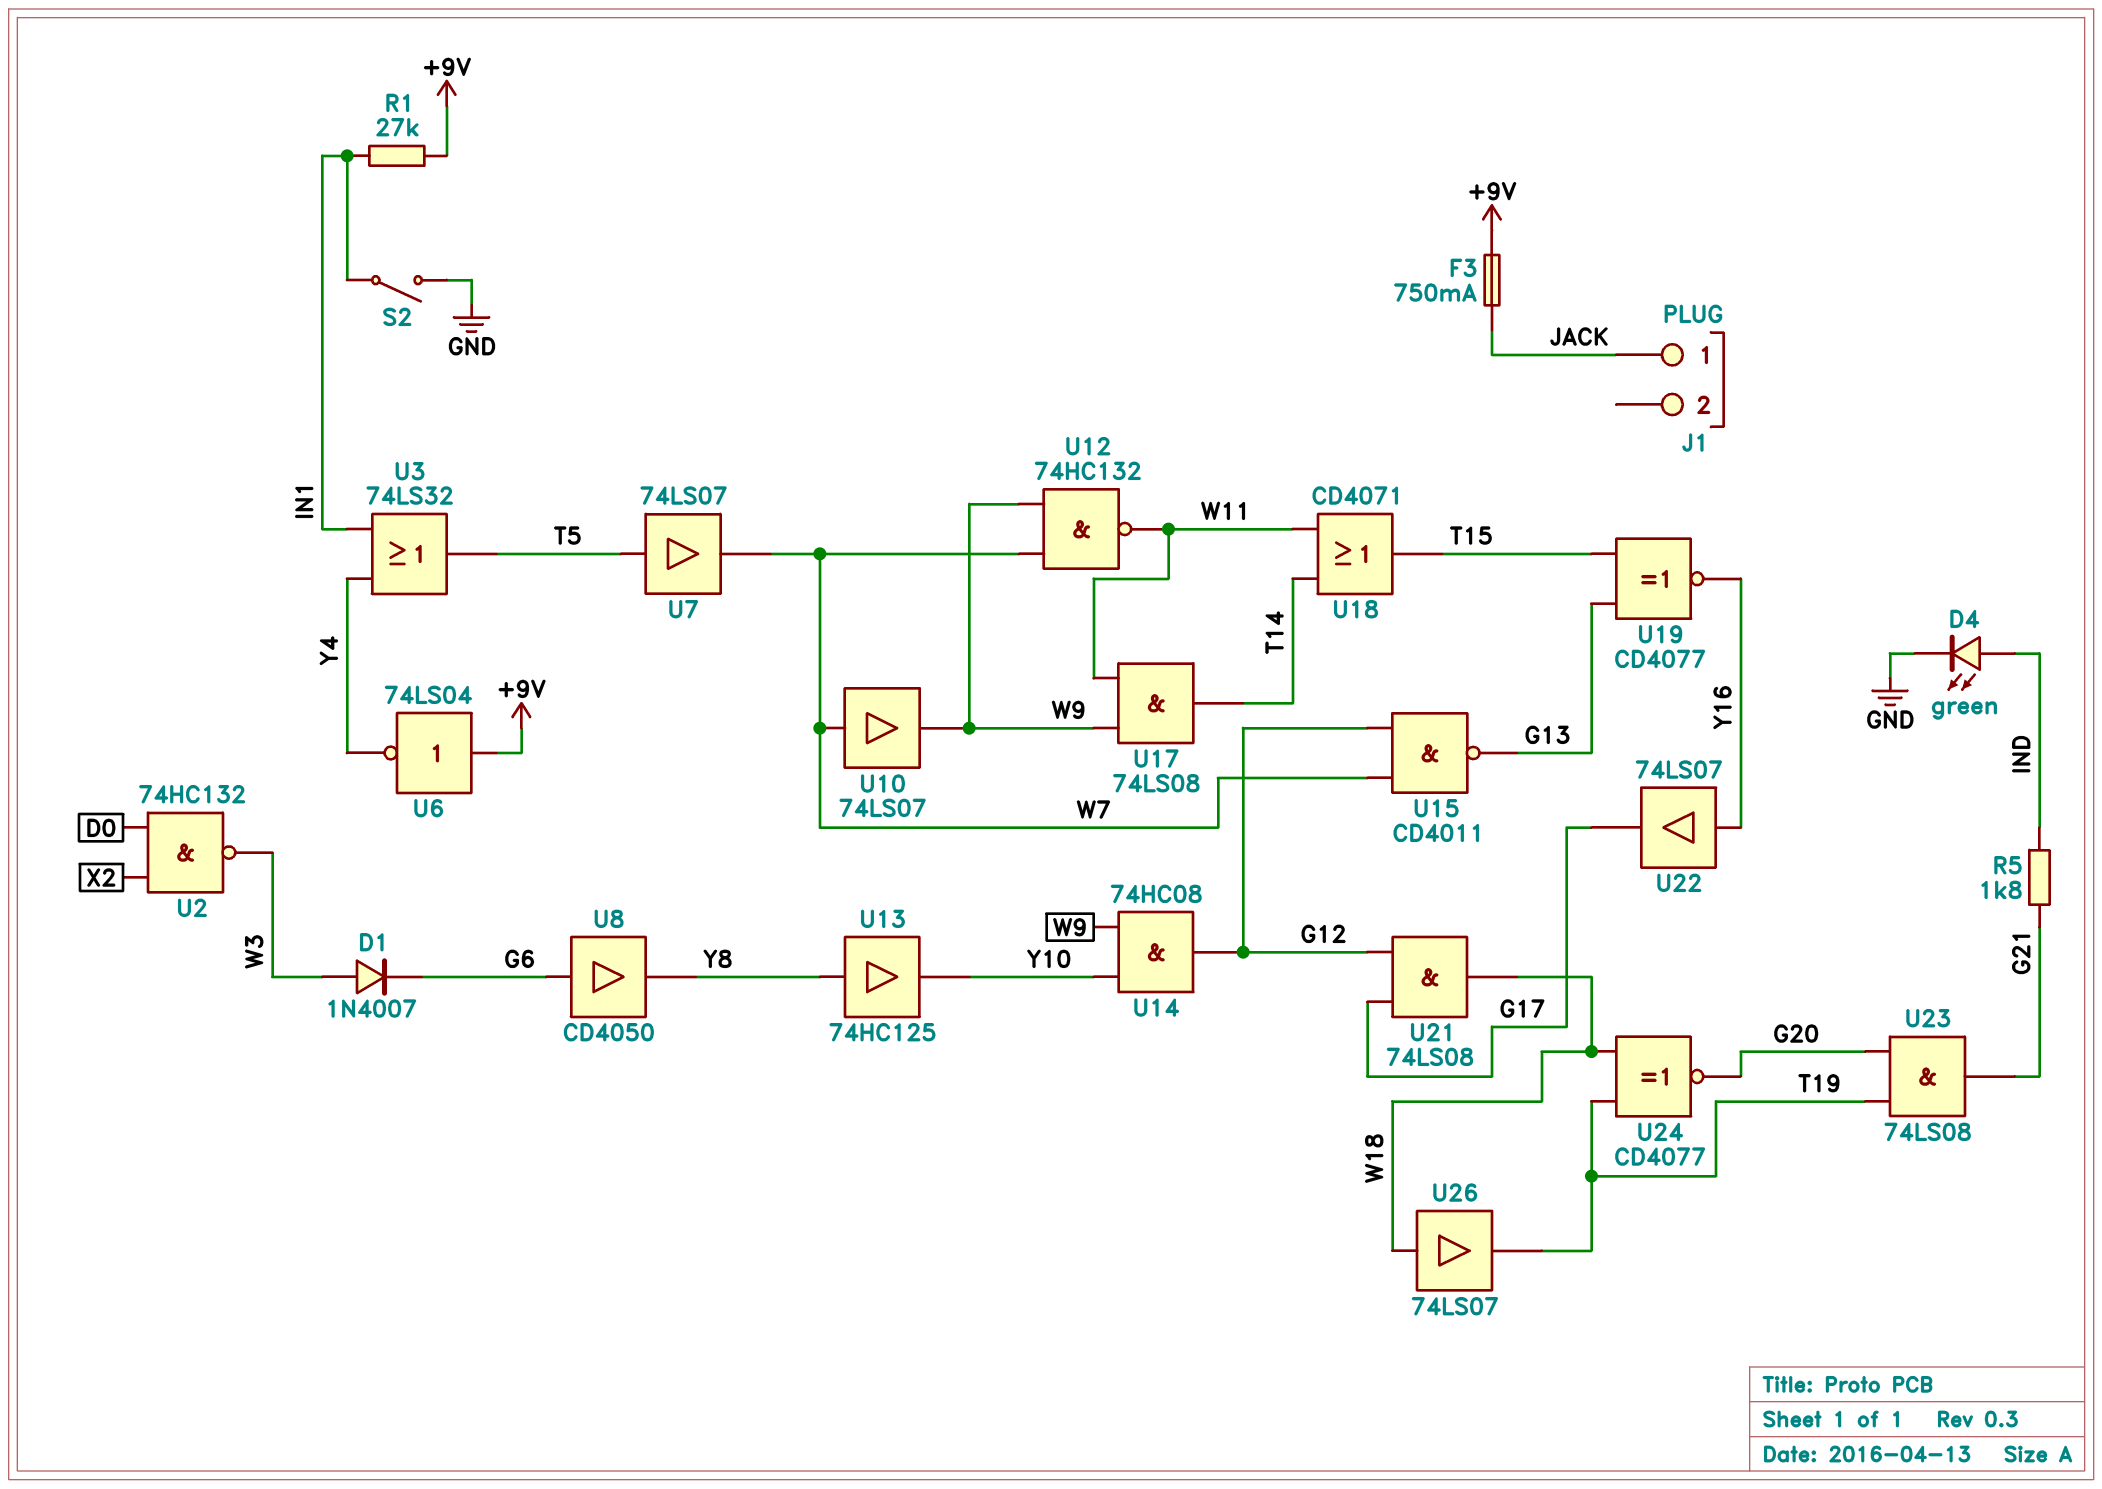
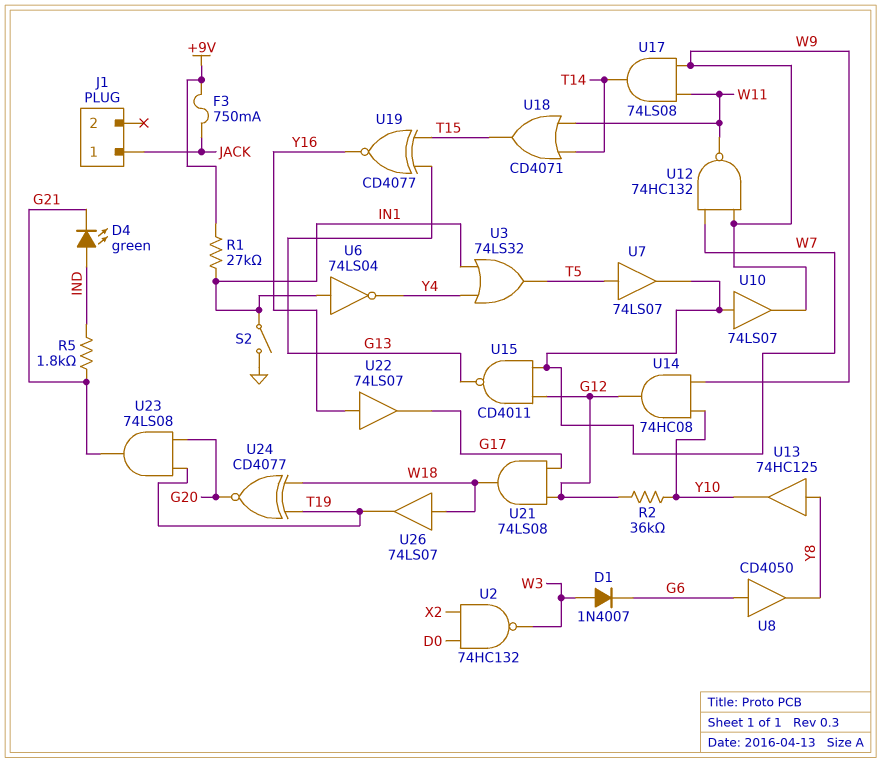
D4: LED green (A IND, K GND) -> LED green (A IND, K G21)
R2: none -> 36k (G12, Y10)
U6: NOT 74LS04 (in +9V, out Y4) -> NOT 74LS04 (in IN1, out Y4)

